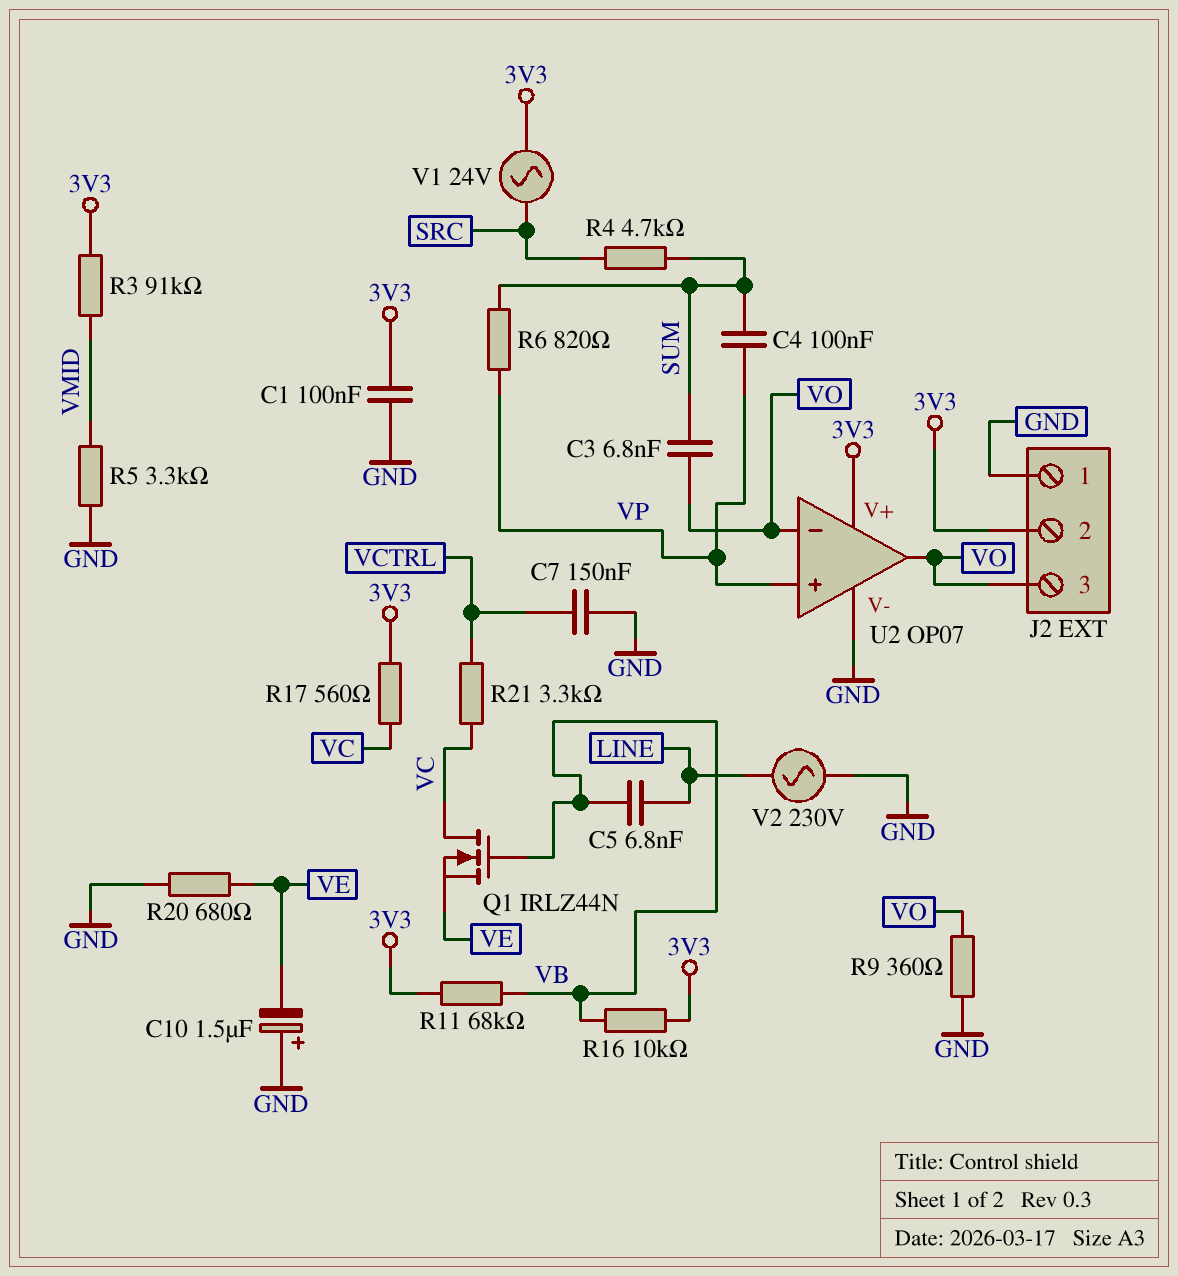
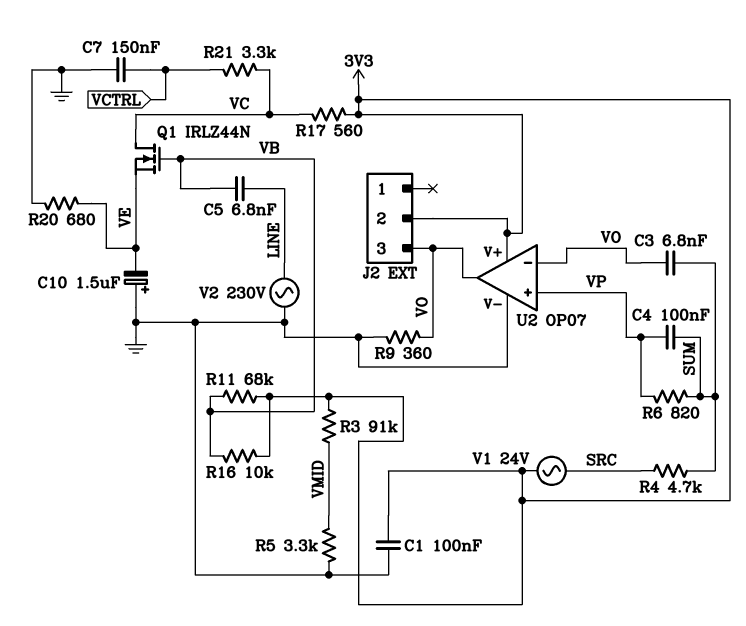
J2 pin 1: GND -> none

